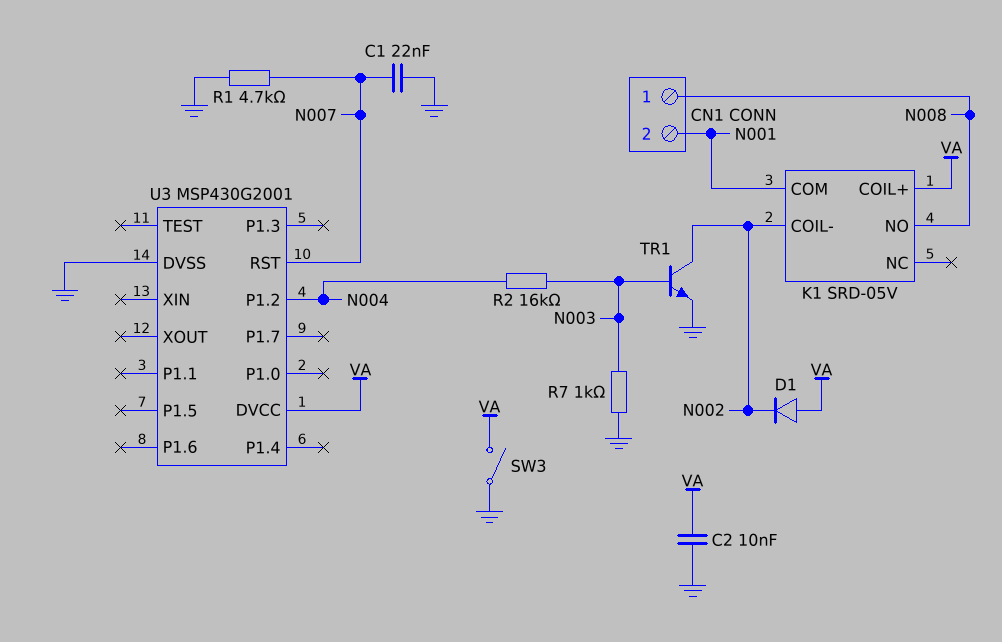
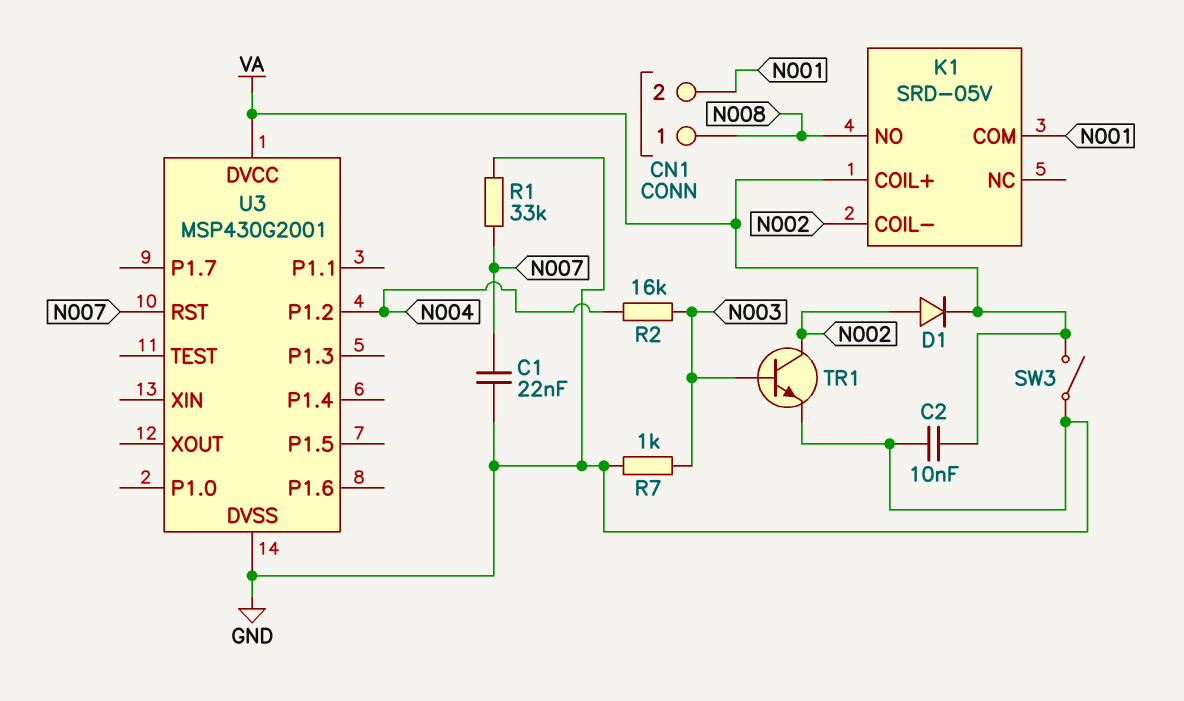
D1: diode (A VA, K N002) -> diode (A N002, K VA)
R1: 4.7k (GND, N007) -> 33k (GND, N007)

